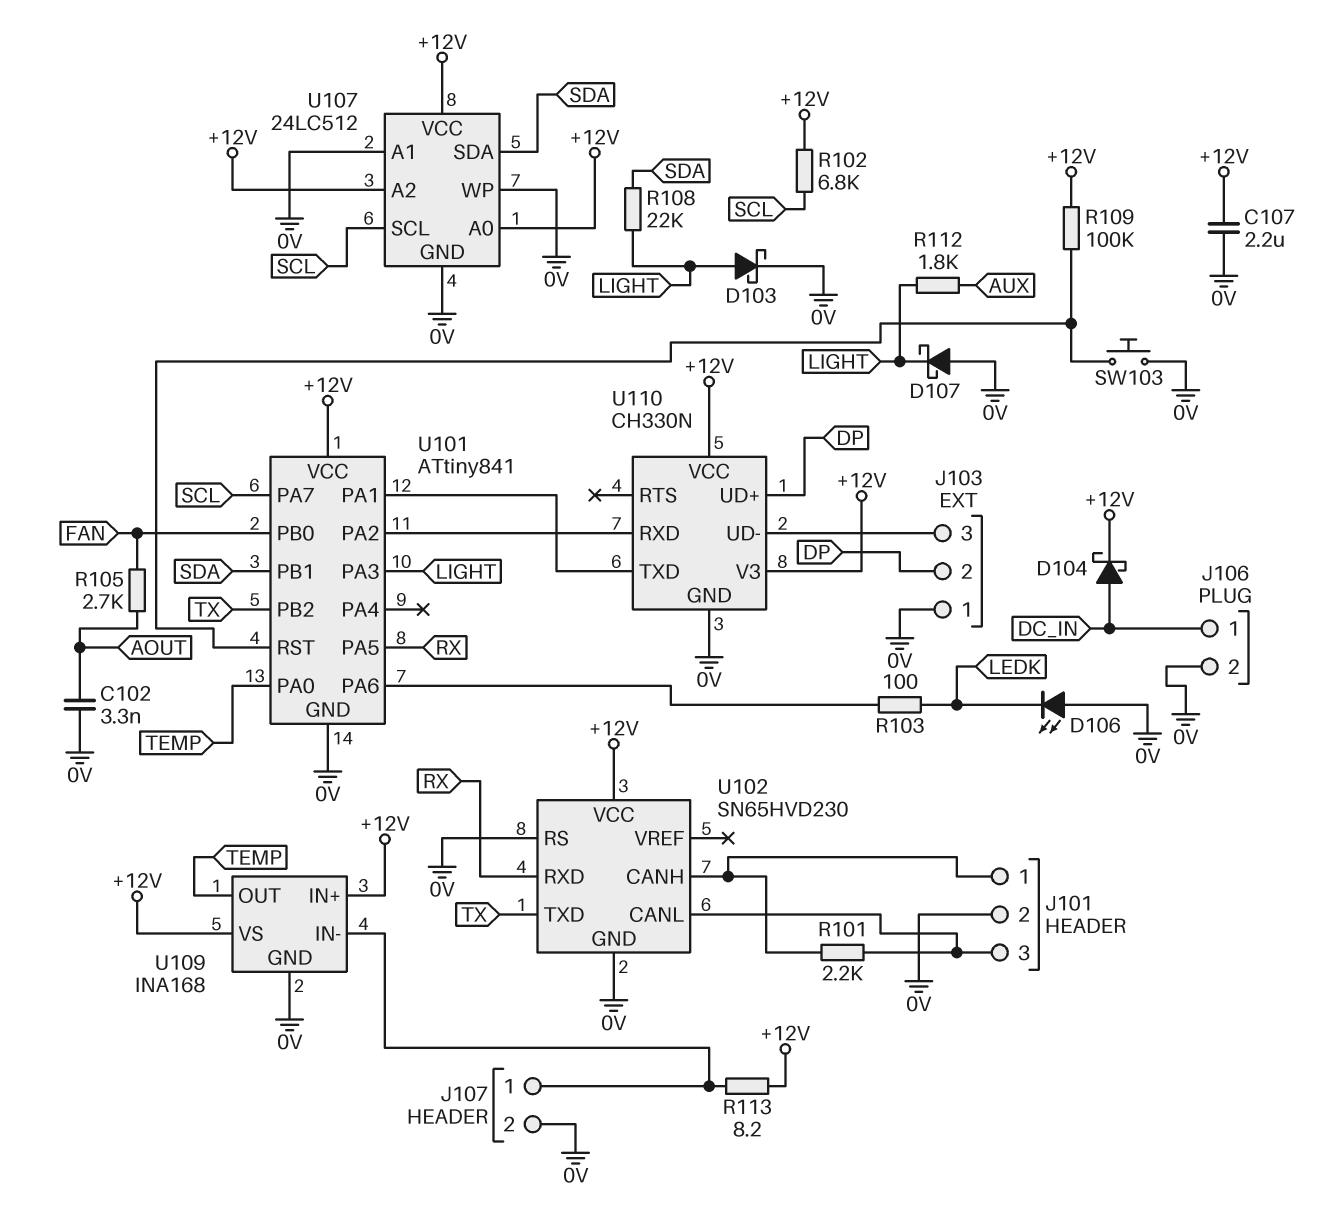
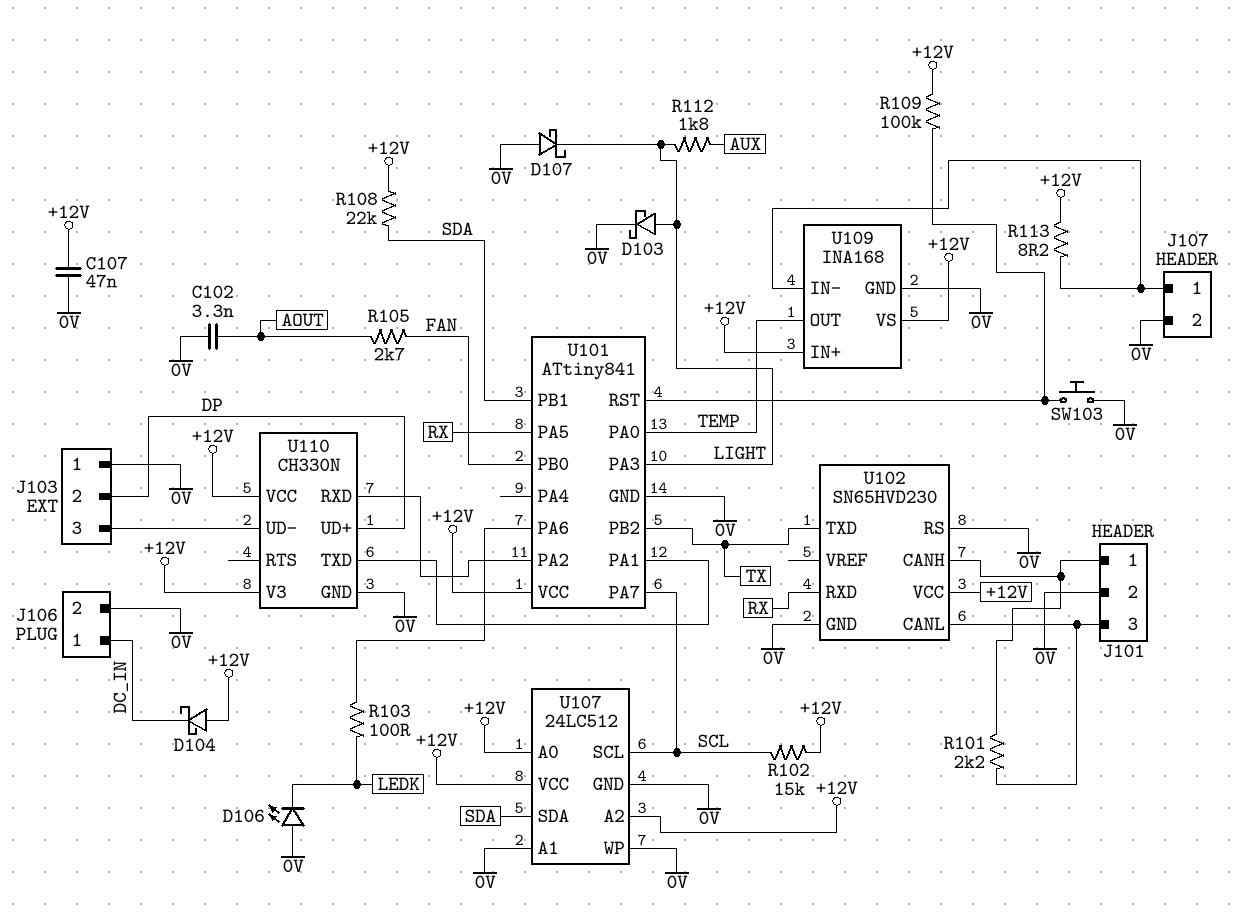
C107: 2.2uF (+12V, 0V) -> 47nF (+12V, 0V)
D104: schottky (A DC_IN, K +12V) -> schottky (A +12V, K DC_IN)
R102: 6.8k (+12V, SCL) -> 15k (+12V, SCL)
R108: 22k (LIGHT, SDA) -> 22k (+12V, SDA)

